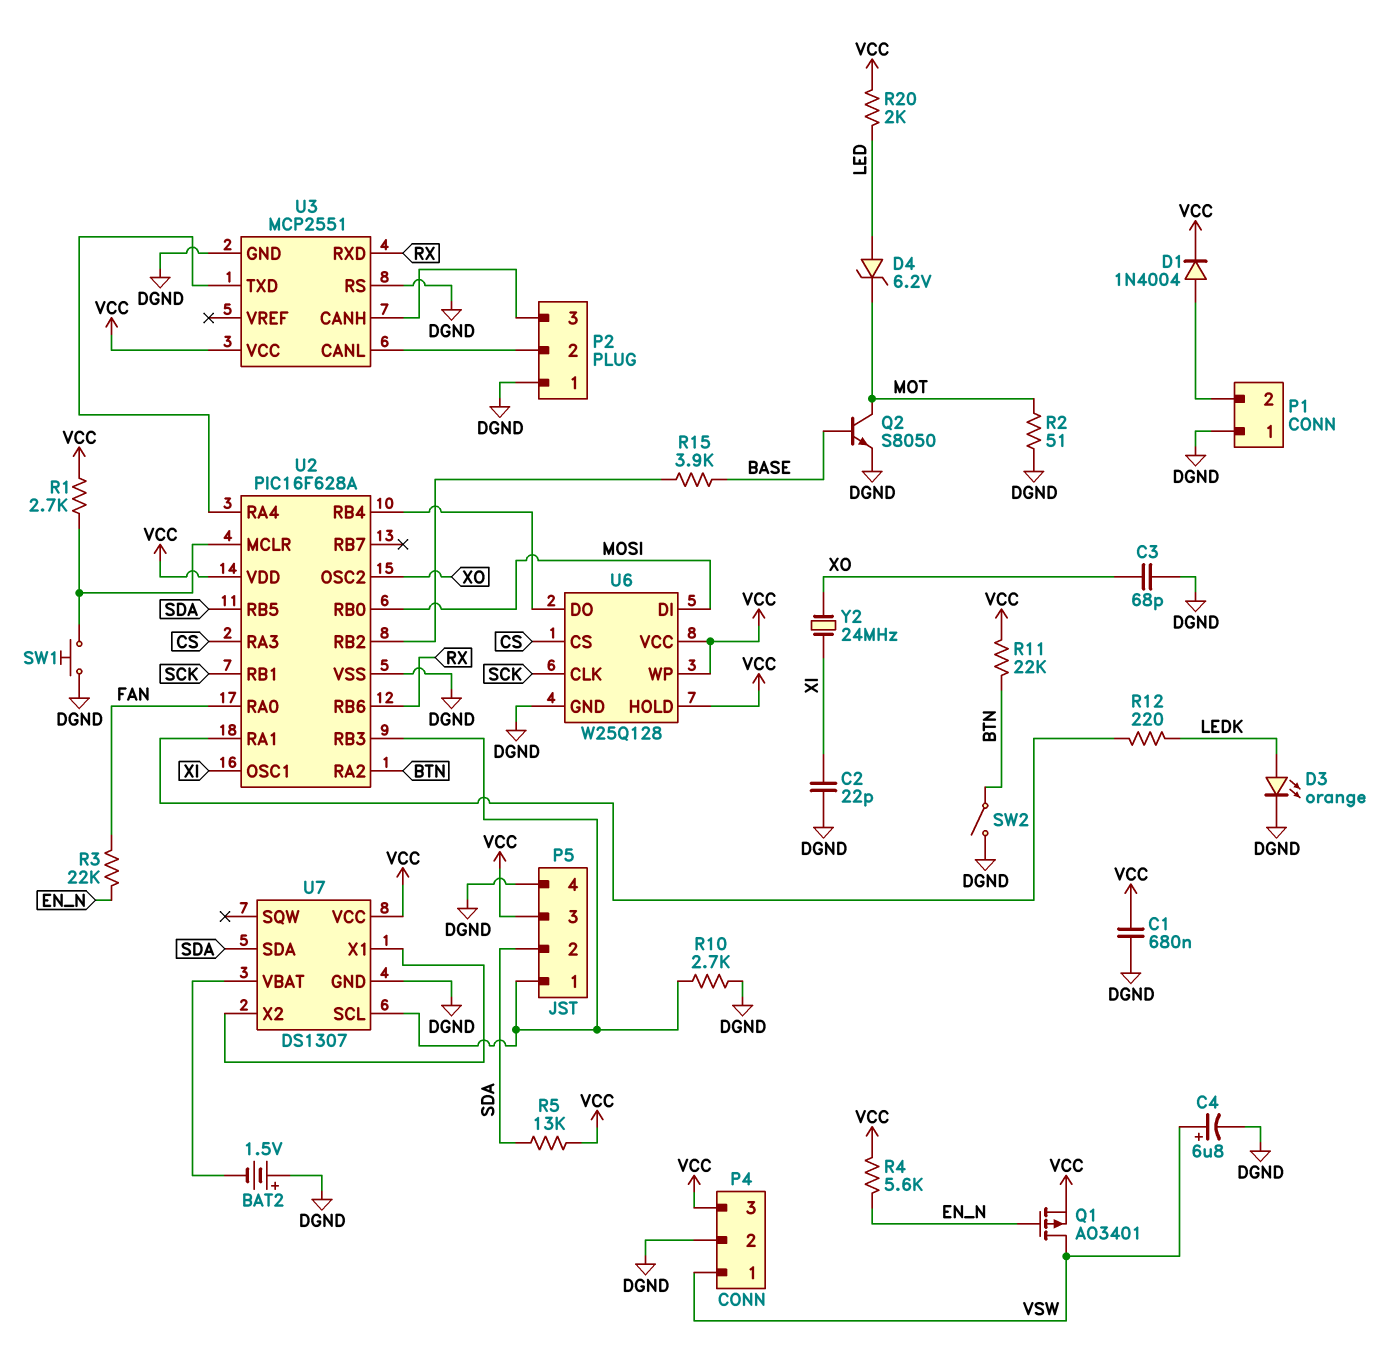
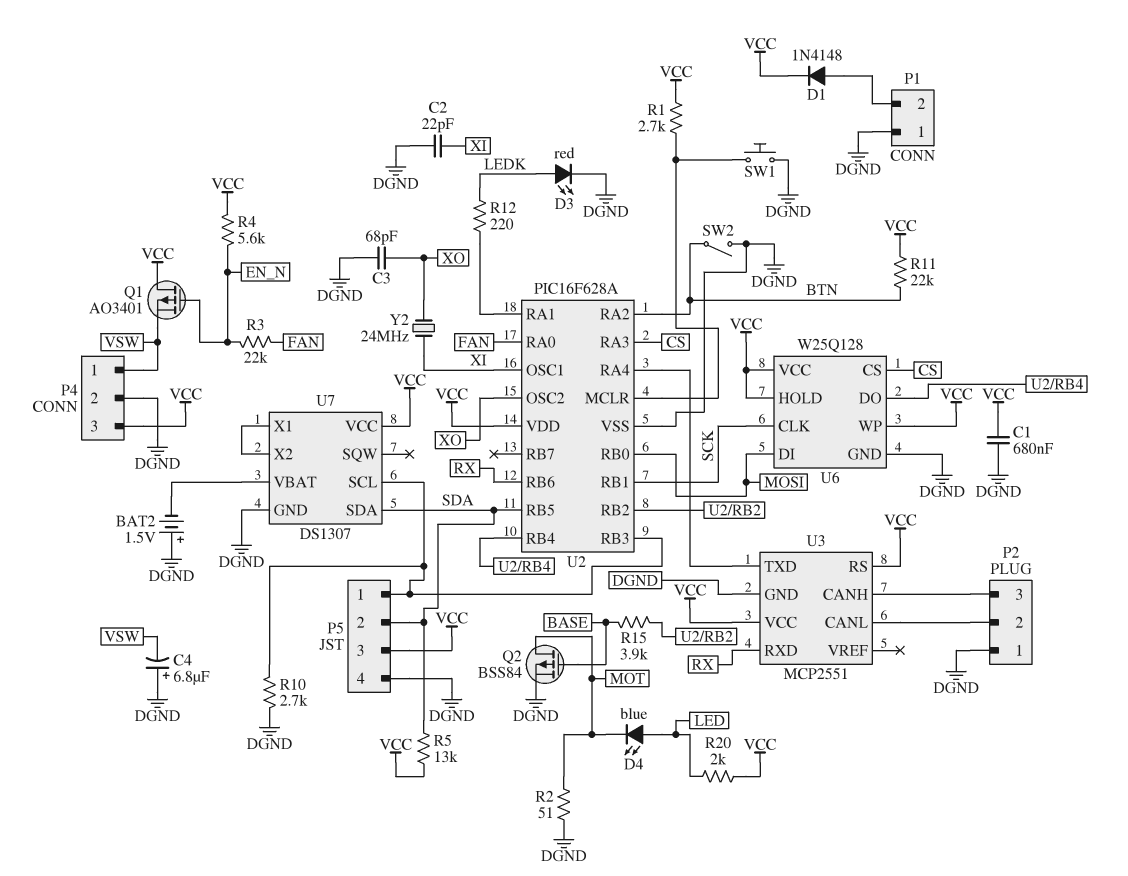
C4: 6.8uF (plus VSW, minus DGND) -> 6.8uF (plus DGND, minus VSW)
D1: diode 1N4004 (A P1/2, K VCC) -> diode 1N4148 (A P1/2, K VCC)
D3: LED orange (A LEDK, K DGND) -> LED red (A LEDK, K DGND)
D4: zener 6.2V (A LED, K MOT) -> LED blue (A LED, K MOT)
Q1: PMOS AO3401 (G EN_N, D VSW, S VCC) -> PMOS AO3401 (G EN_N, D VCC, S VSW)
Q2: NPN S8050 (B BASE, C MOT, E DGND) -> PMOS BSS84 (G BASE, D MOT, S DGND)
U3 pin RS: DGND -> VCC

